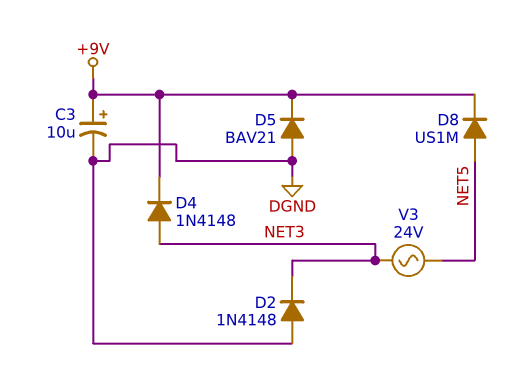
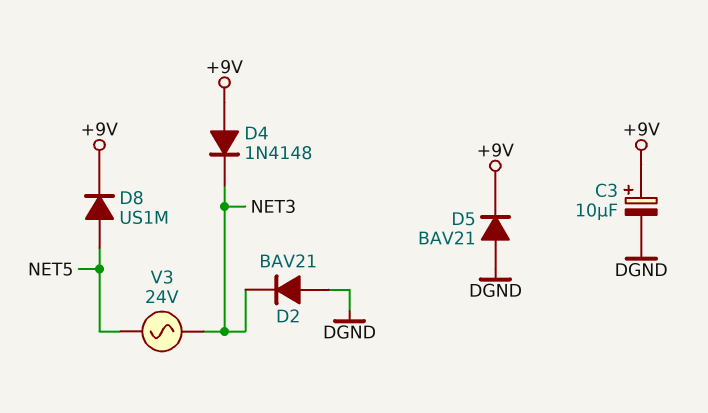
D2: diode 1N4148 (A DGND, K NET3) -> diode BAV21 (A DGND, K NET3)
D4: diode 1N4148 (A NET3, K +9V) -> diode 1N4148 (A +9V, K NET3)

